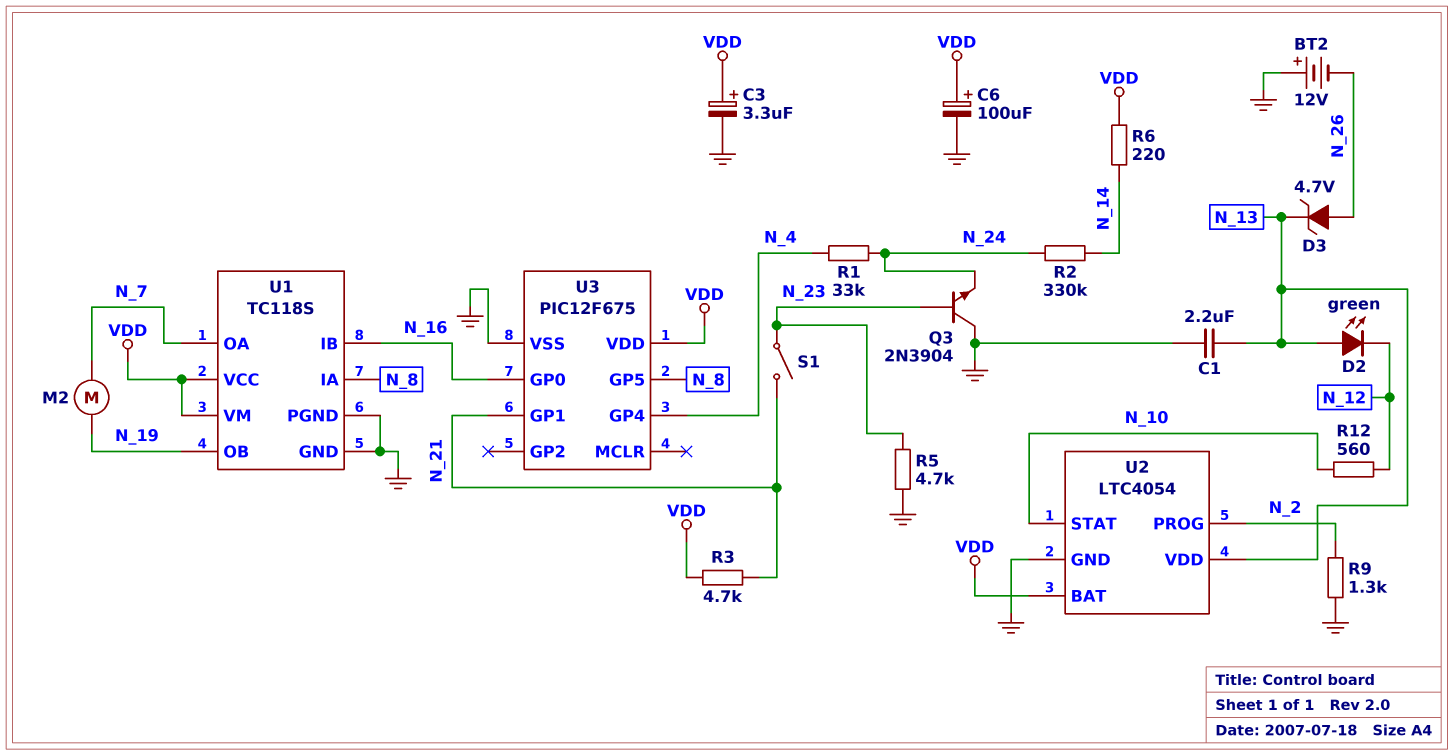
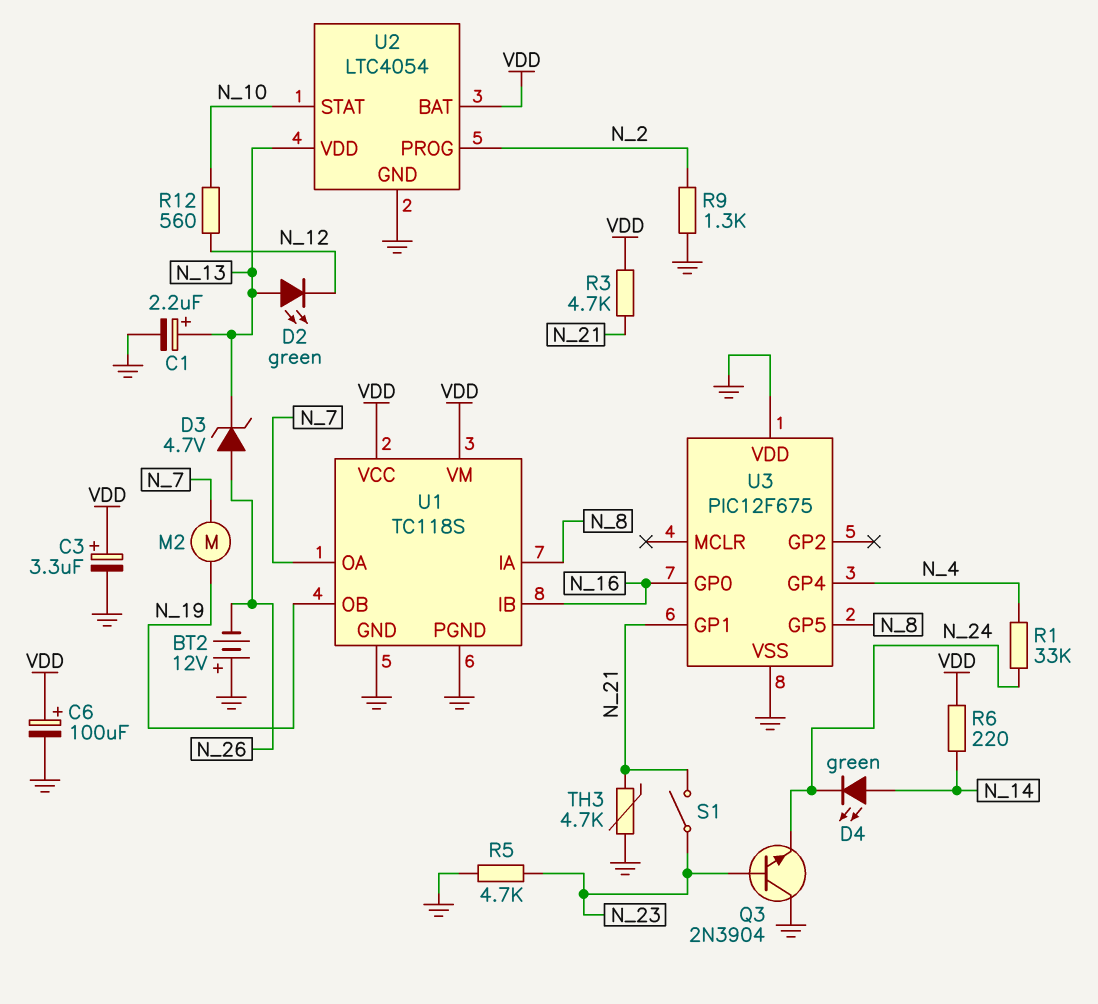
C1: 2.2uF (GND, N_13) -> 2.2uF (plus N_13, minus GND)
D4: none -> LED green (A N_14, K N_24)
R2: 330k (N_14, N_24) -> none
TH3: none -> 4.7k (GND, N_21)
U3 pin VDD: VDD -> GND

